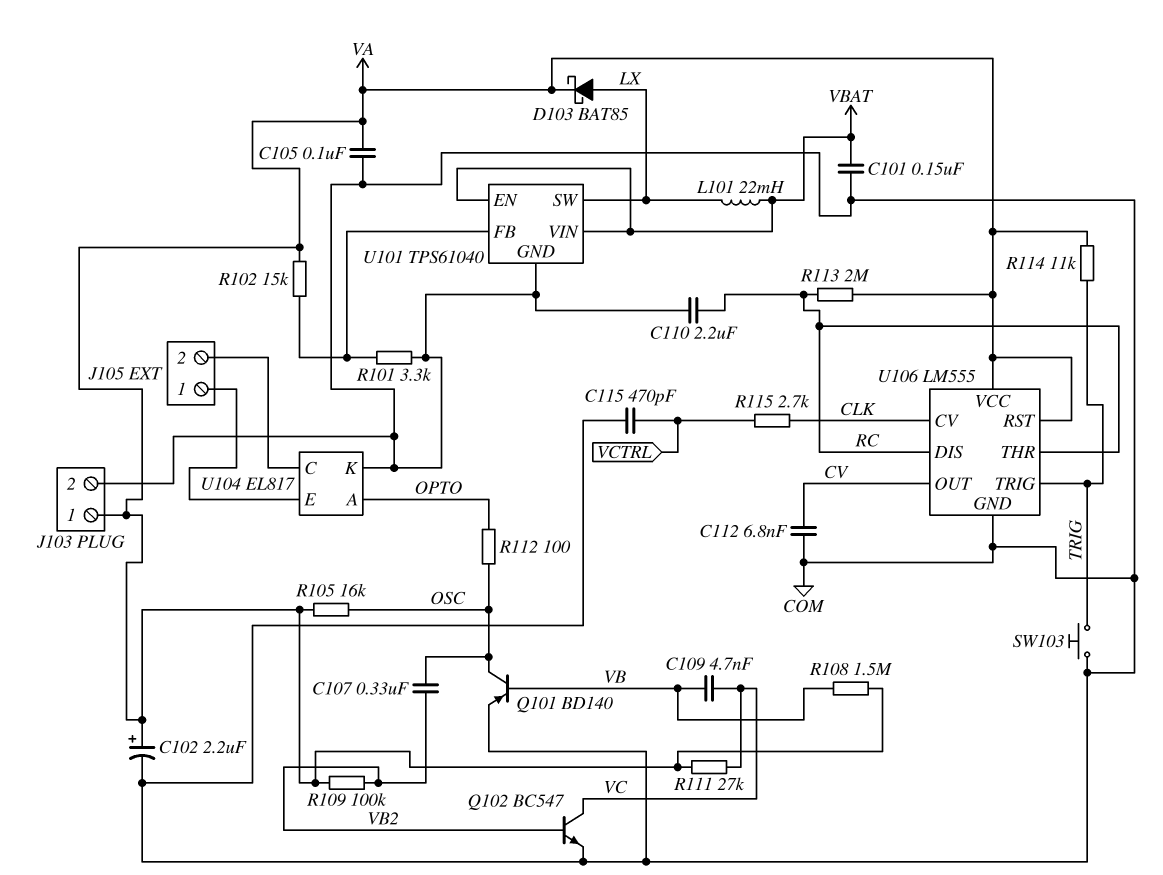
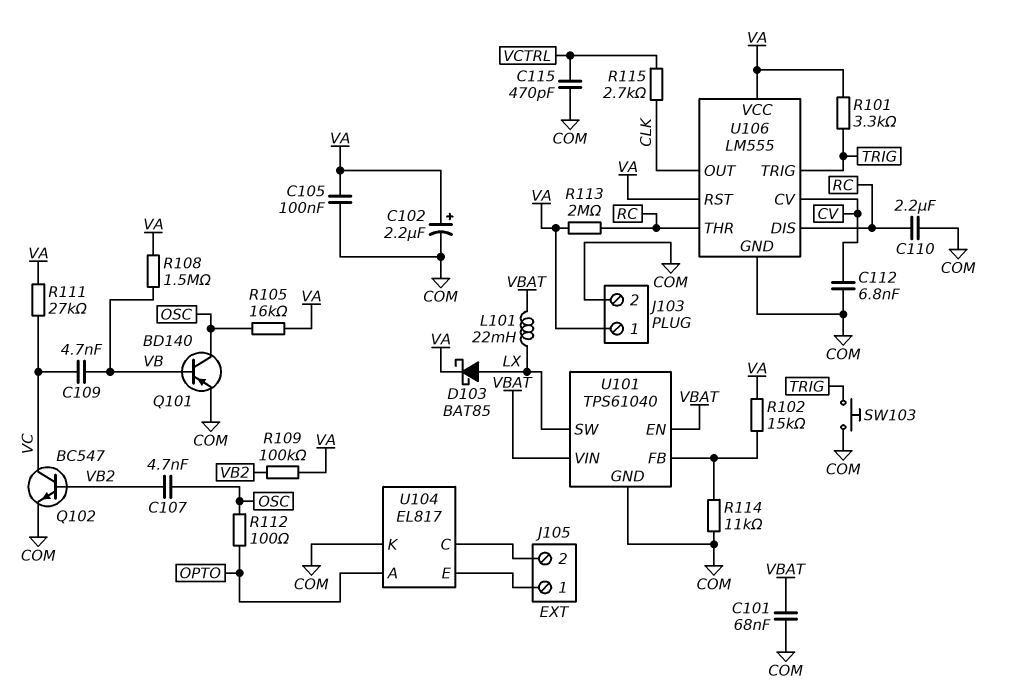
C101: 150nF (COM, VBAT) -> 68nF (COM, VBAT)
C107: 330nF (OSC, VB2) -> 4.7nF (OSC, VB2)
R101: 3.3k (COM, U101/FB) -> 3.3k (TRIG, VA)
R114: 11k (TRIG, VA) -> 11k (COM, U101/FB)
U106 pin CV: CLK -> CV
U106 pin OUT: CV -> CLK

